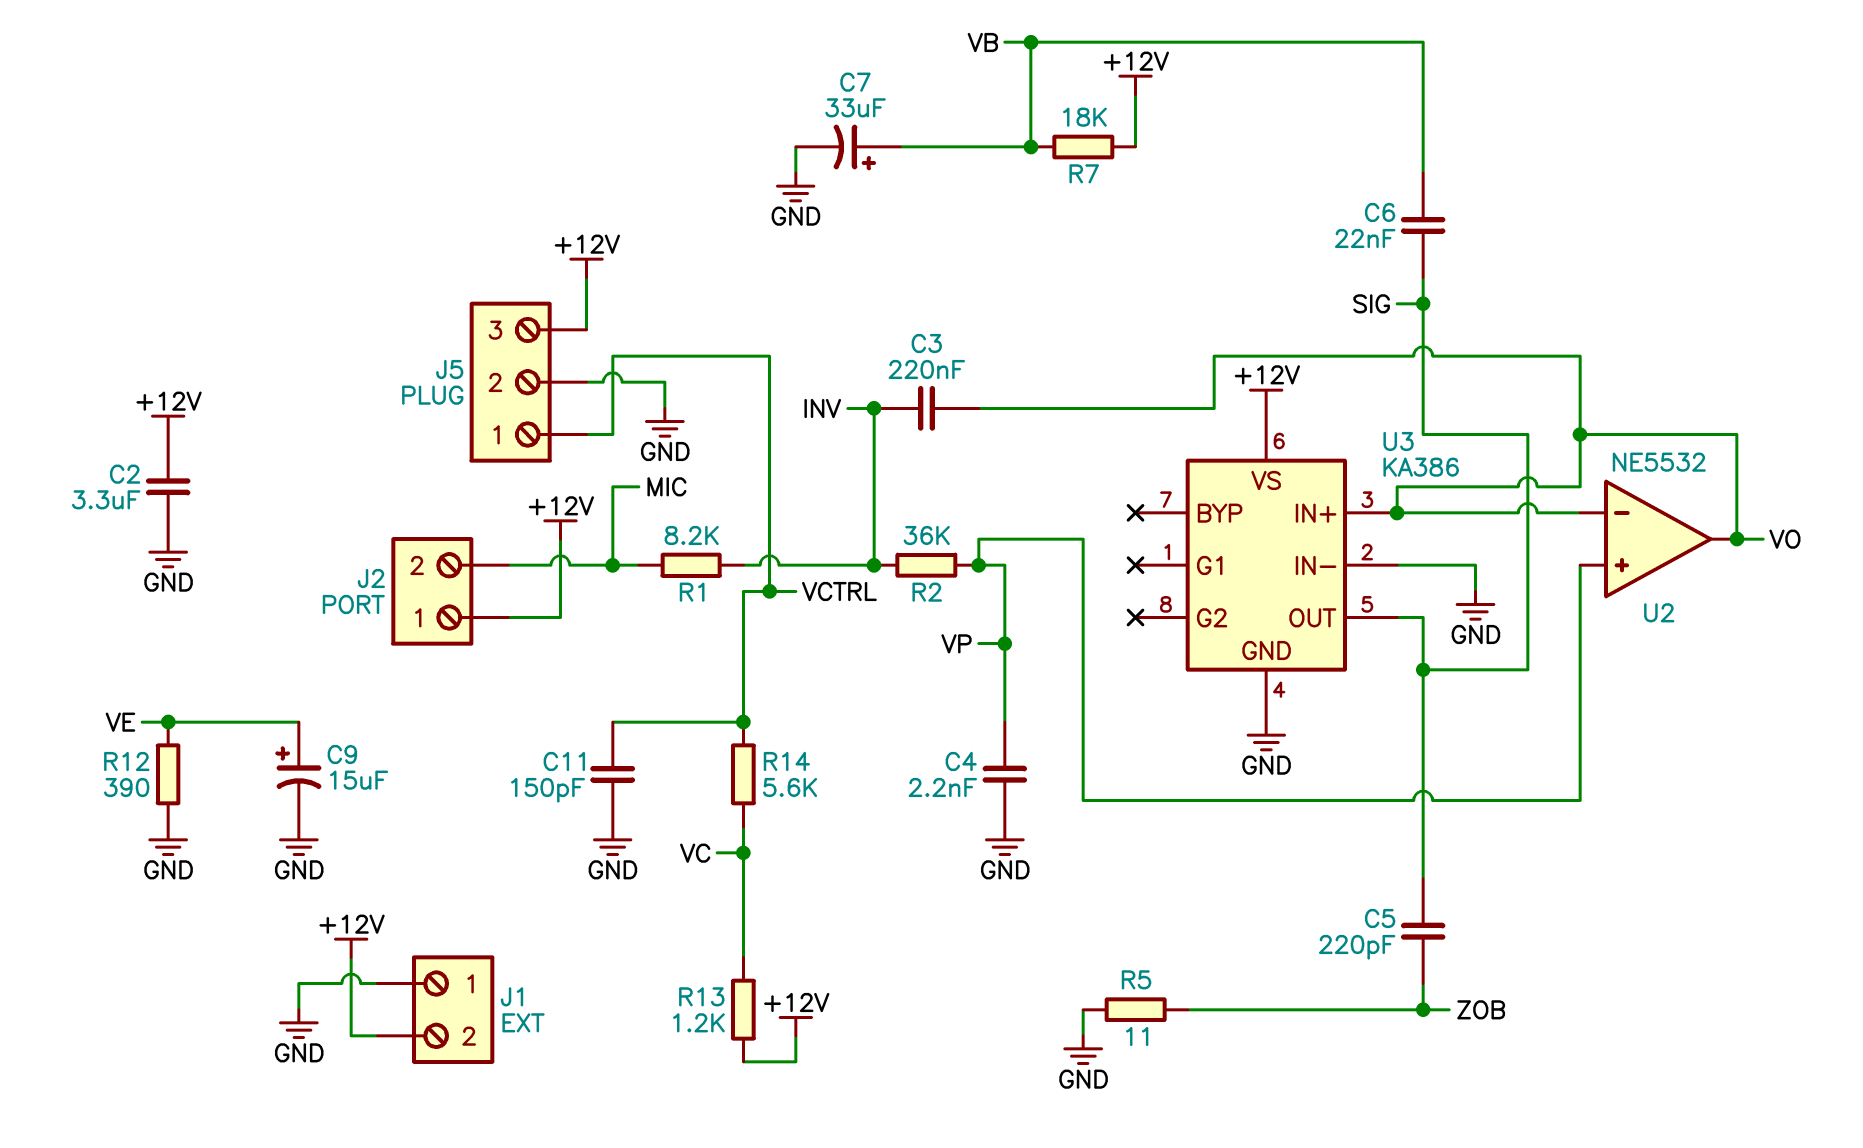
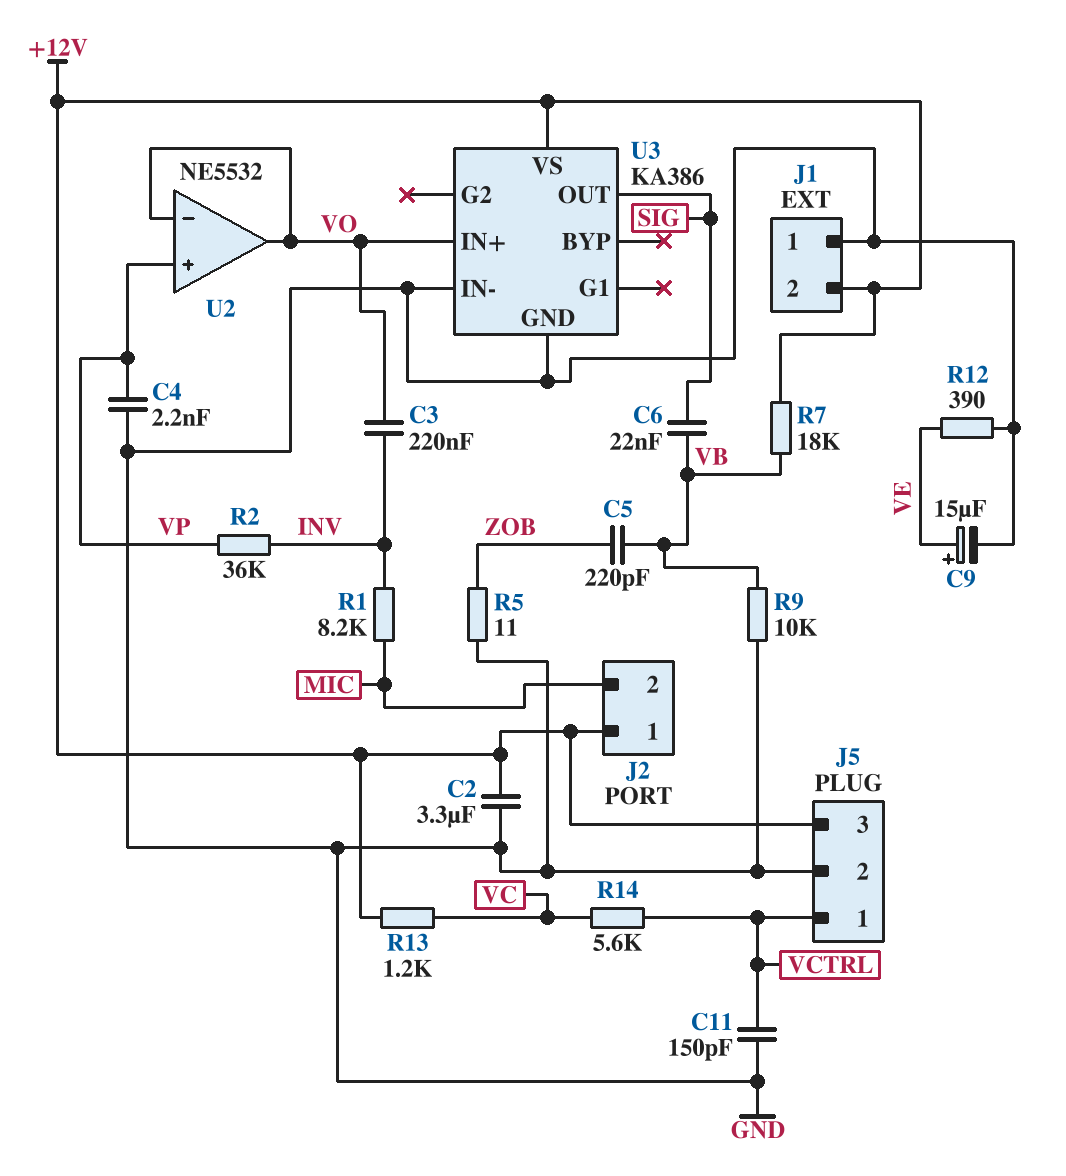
C5: 220pF (SIG, ZOB) -> 220pF (VB, ZOB)
C7: 33uF (plus VB, minus GND) -> none
R9: none -> 10k (GND, VB)

